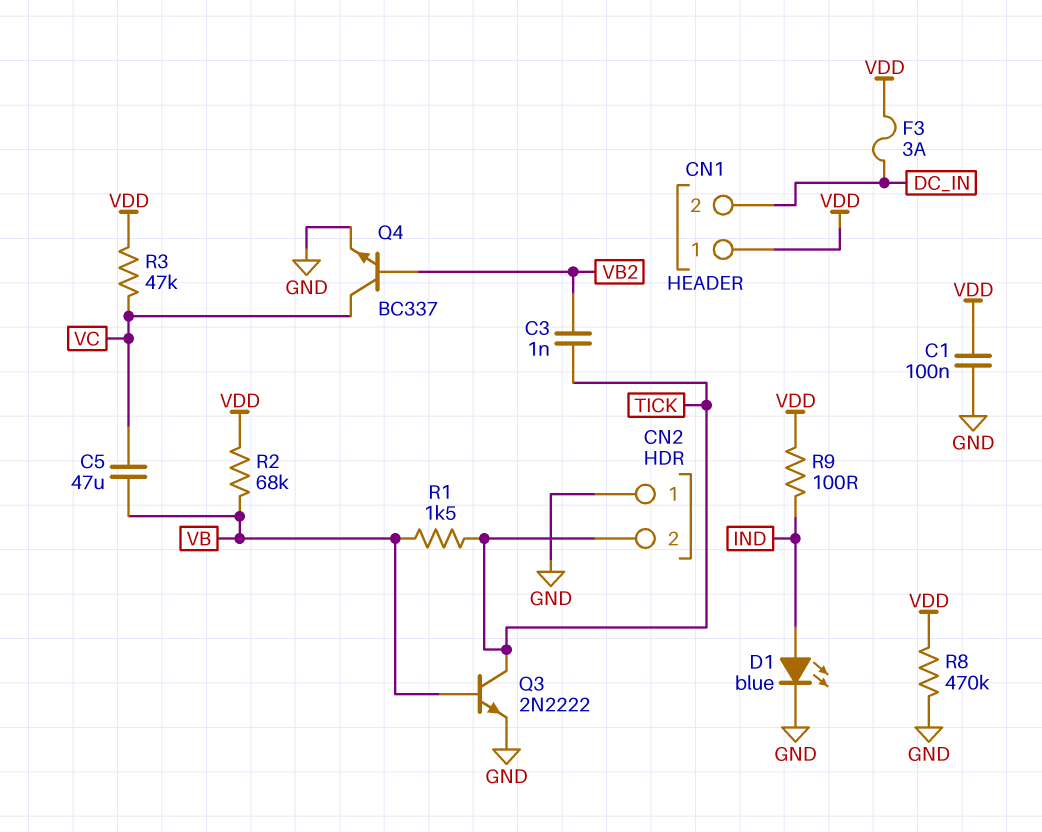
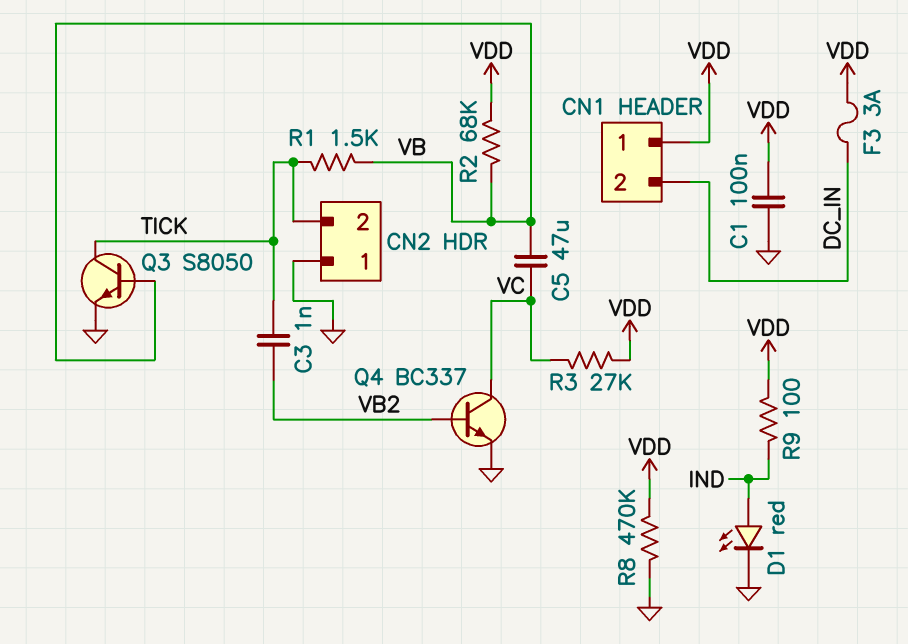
D1: LED blue (A IND, K GND) -> LED red (A IND, K GND)
Q3: NPN 2N2222 (B VB, C TICK, E GND) -> NPN S8050 (B VB, C TICK, E GND)
R3: 47k (VC, VDD) -> 27k (VC, VDD)

